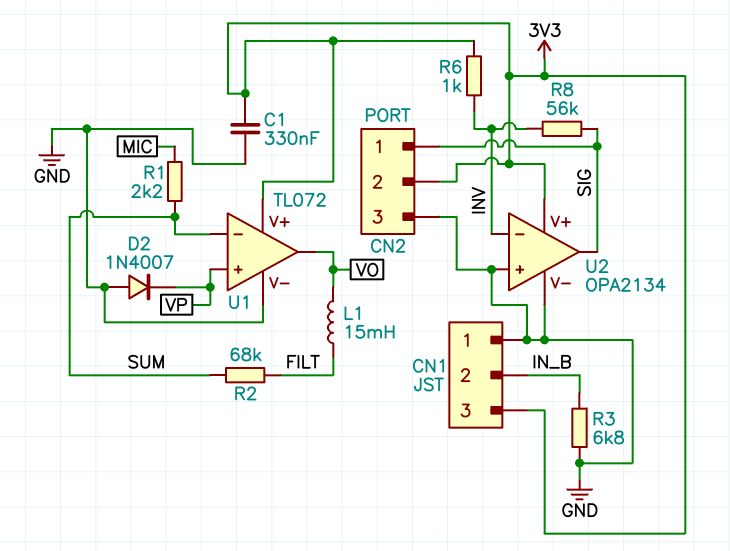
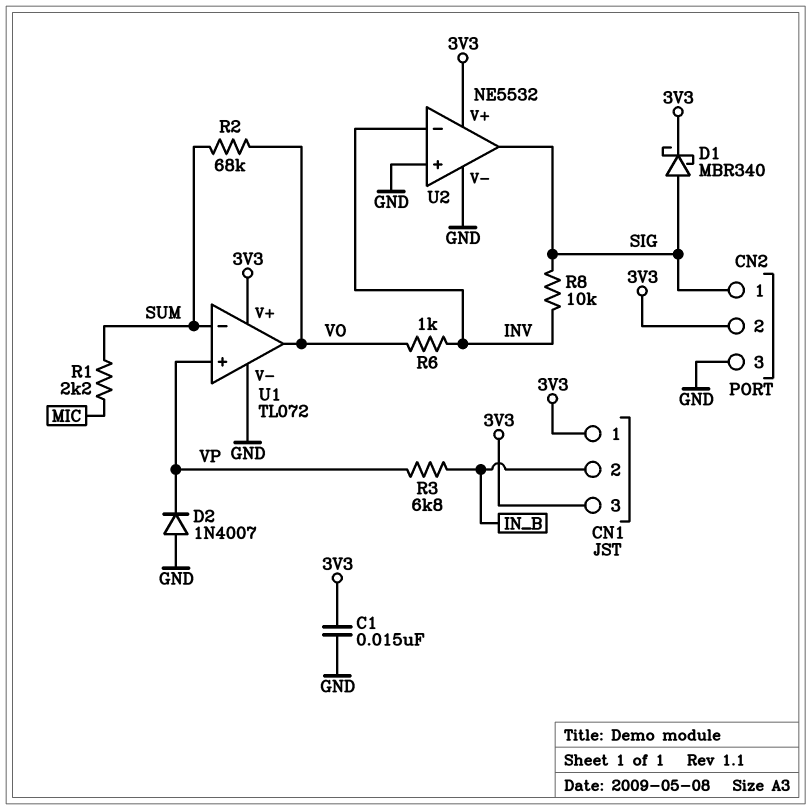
C1: 330nF (3V3, GND) -> 15nF (3V3, GND)
CN1 pin 1: GND -> 3V3
D1: none -> schottky MBR340 (A SIG, K 3V3)
L1: 15mH (FILT, VO) -> none
R2: 68k (FILT, SUM) -> 68k (SUM, VO)
R3: 6.8k (GND, IN_B) -> 6.8k (IN_B, VP)
R6: 1k (3V3, INV) -> 1k (INV, VO)
R8: 56k (INV, SIG) -> 10k (INV, SIG)
U2: OPA2134 -> NE5532

